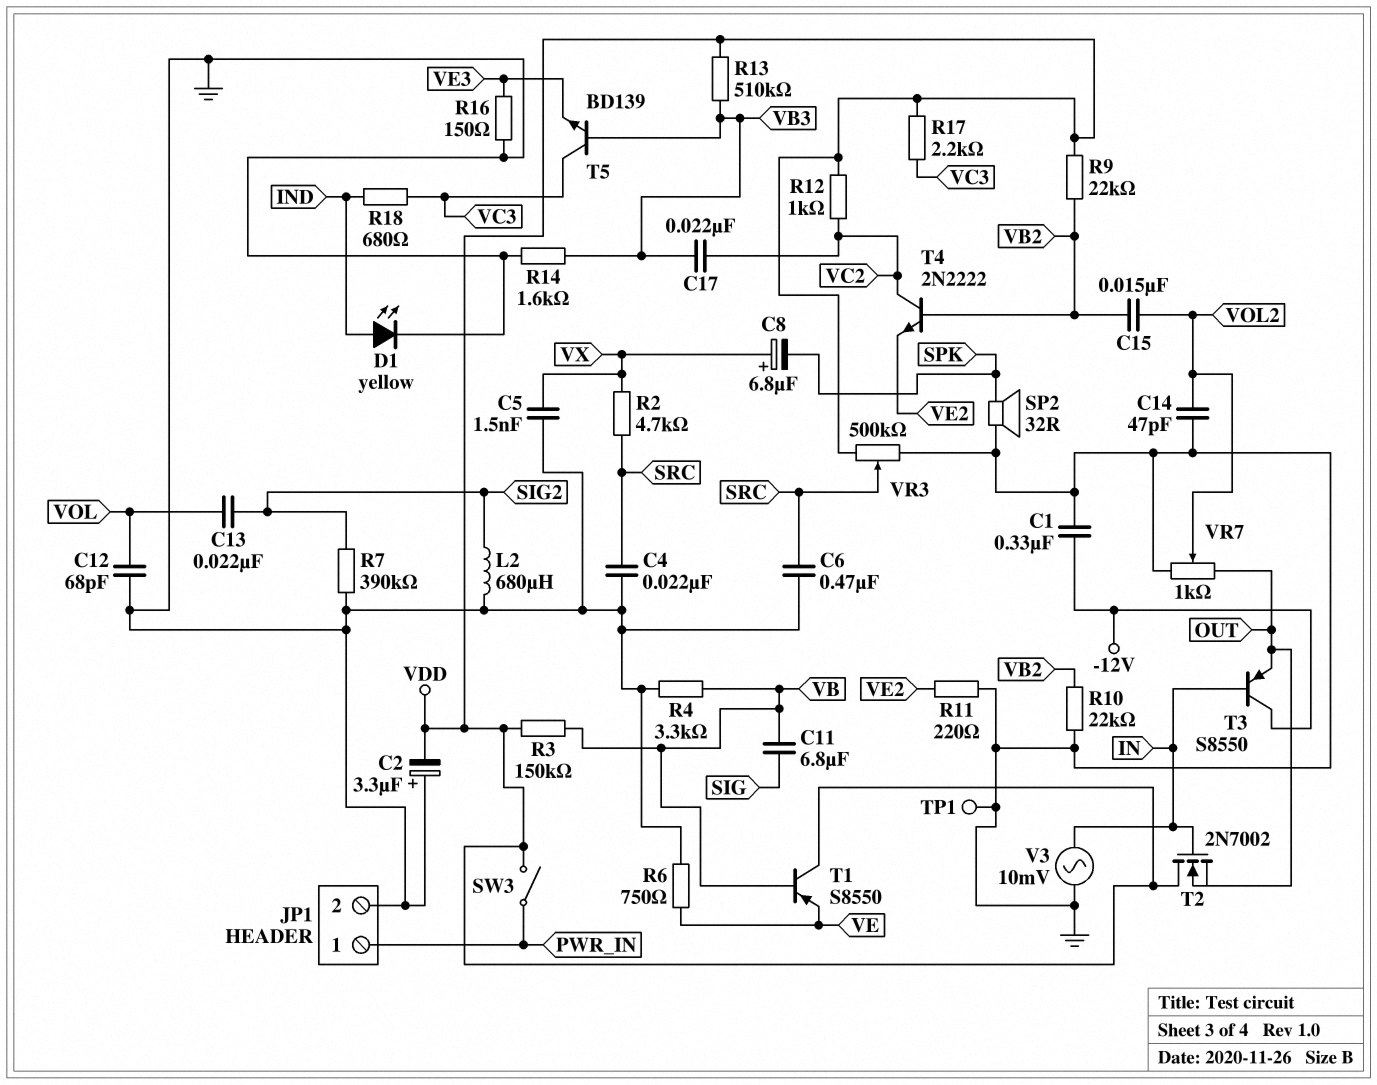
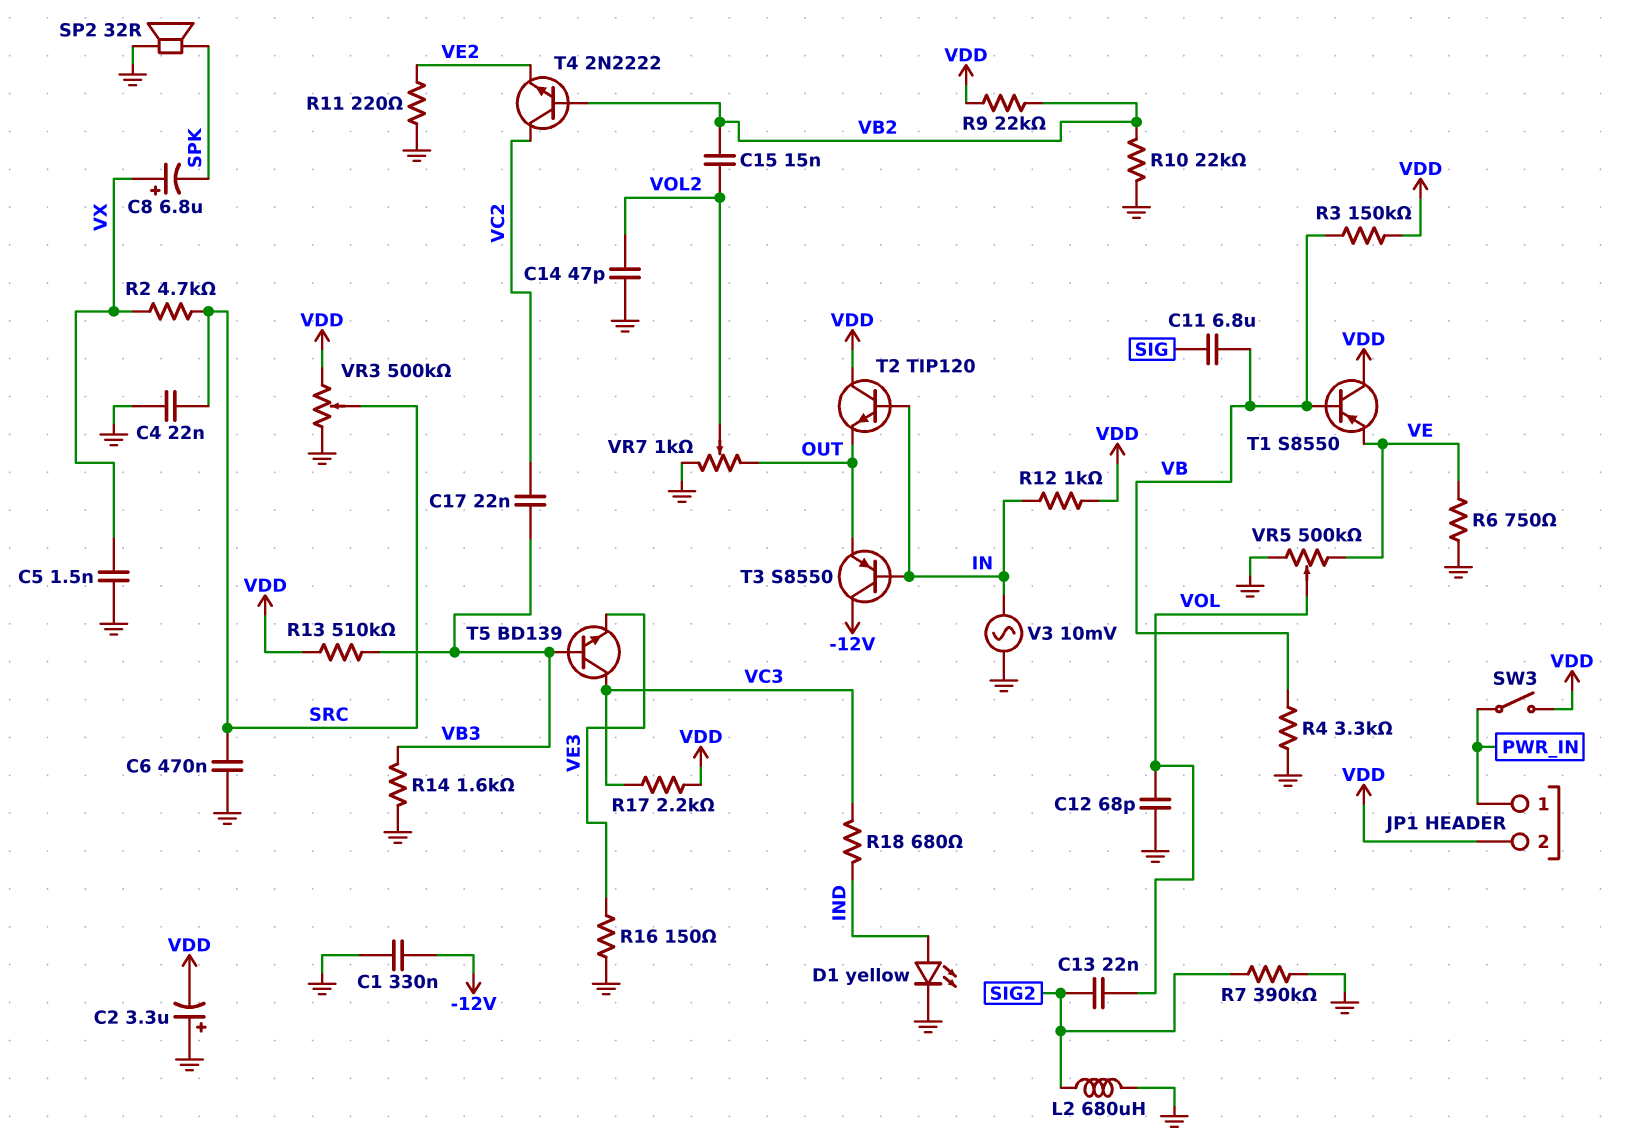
JP1 pin 2: GND -> VDD
R12: 1k (VC2, VDD) -> 1k (IN, VDD)
T2: NMOS 2N7002 (G IN, D VDD, S OUT) -> NPN TIP120 (B IN, C VDD, E OUT)
TP1: test point (GND) -> none
VR5: none -> 500k (GND, VE, wiper VOL)

